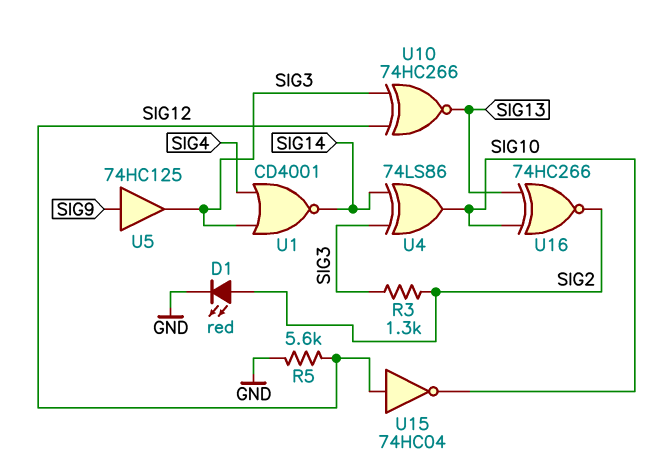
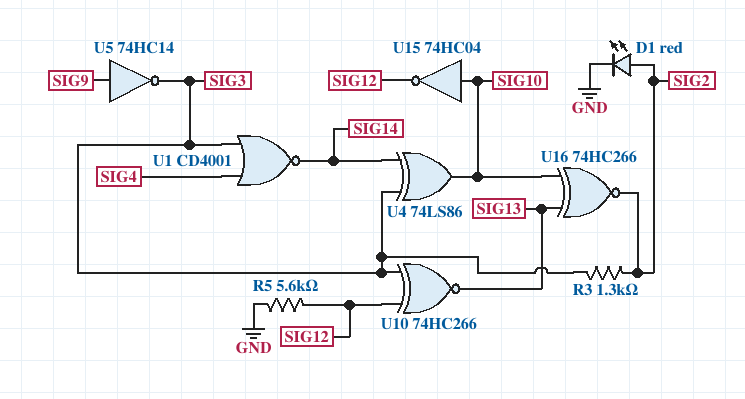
U5: buffer 74HC125 (in SIG9, out SIG3) -> NOT 74HC14 (in SIG9, out SIG3)
U15: NOT 74HC04 (in SIG12, out SIG10) -> NOT 74HC04 (in SIG10, out SIG12)

